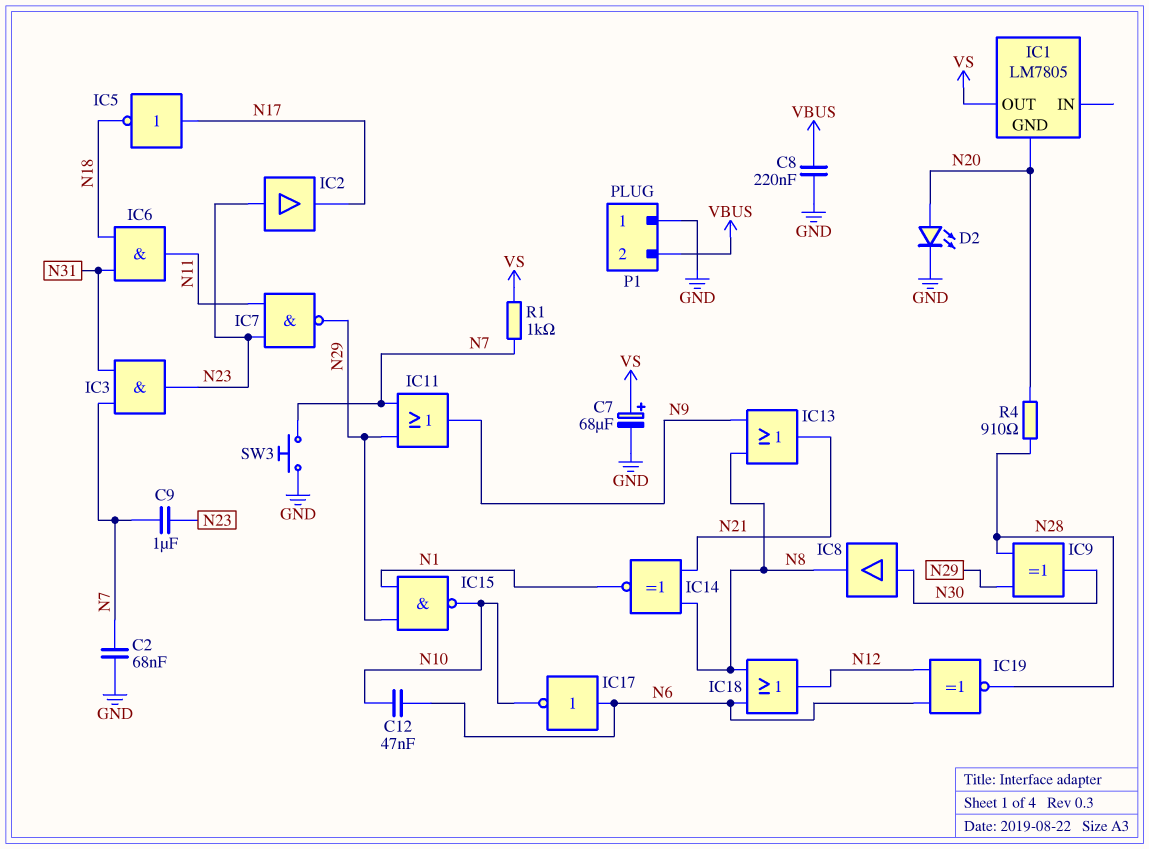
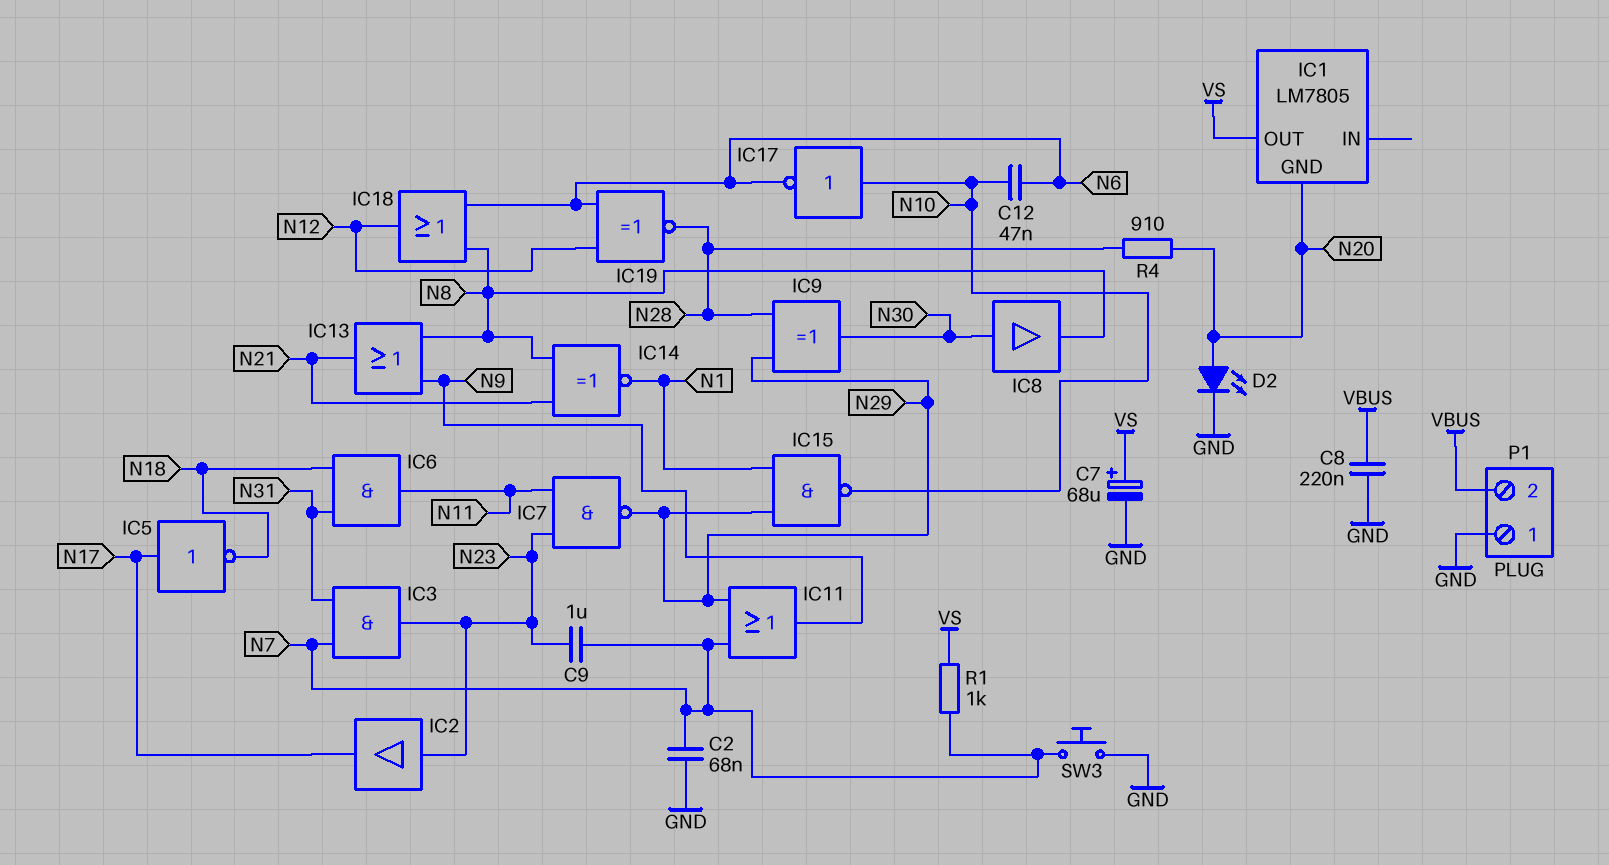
IC17: NOT (in N6, out N10) -> NOT (in N10, out N6)

